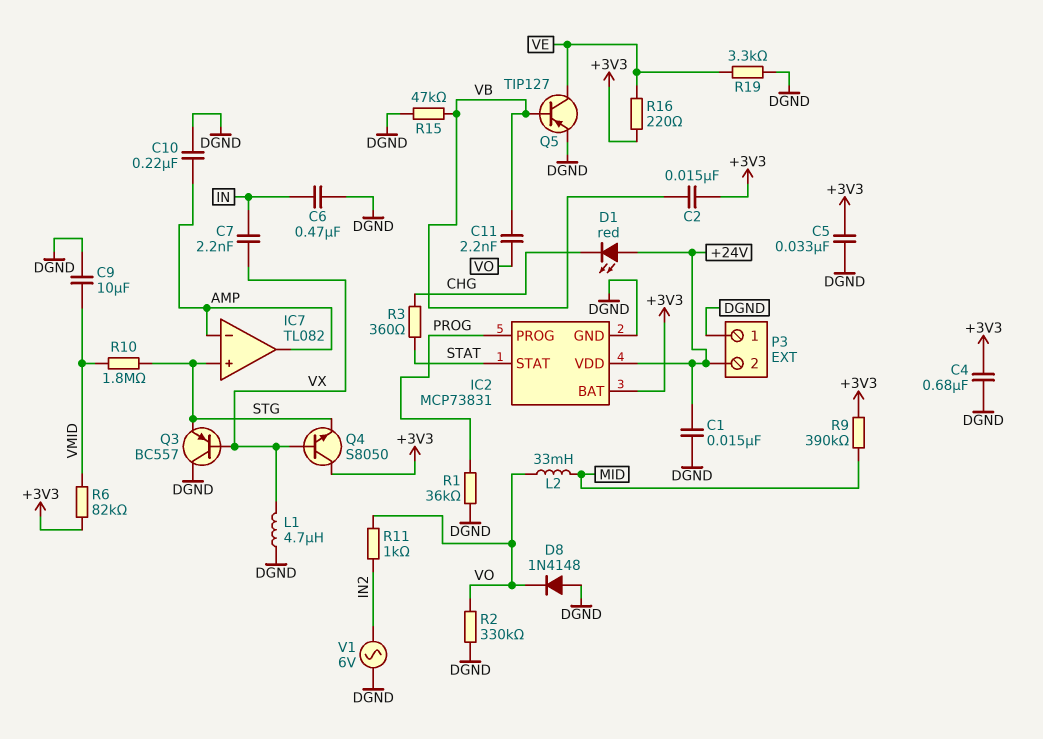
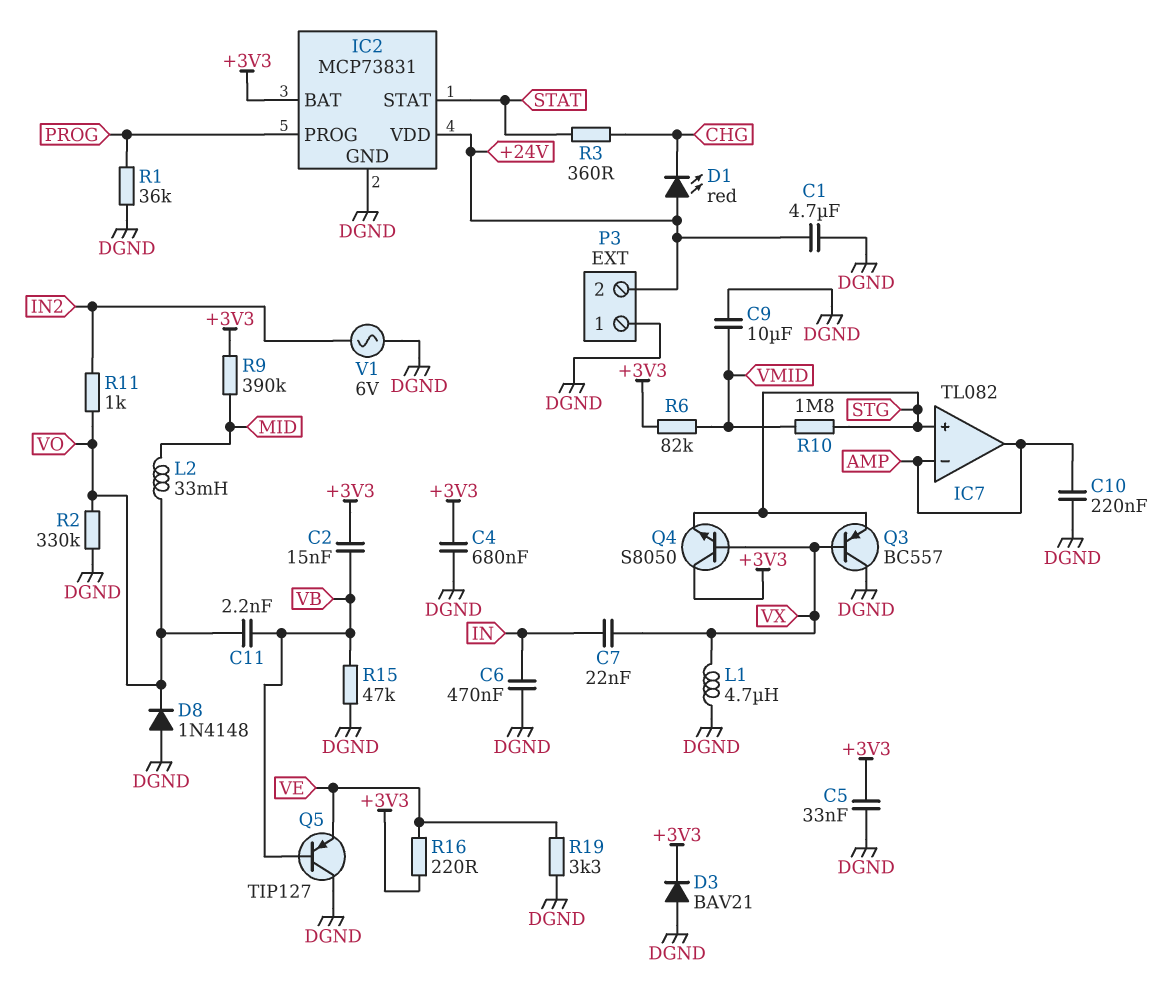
C1: 15nF (+24V, DGND) -> 4.7uF (+24V, DGND)
C7: 2.2nF (IN, VX) -> 22nF (IN, VX)
D3: none -> diode BAV21 (A DGND, K +3V3)
Q5: PNP TIP127 (B VB, C VE, E DGND) -> PNP TIP127 (B VB, C DGND, E VE)

